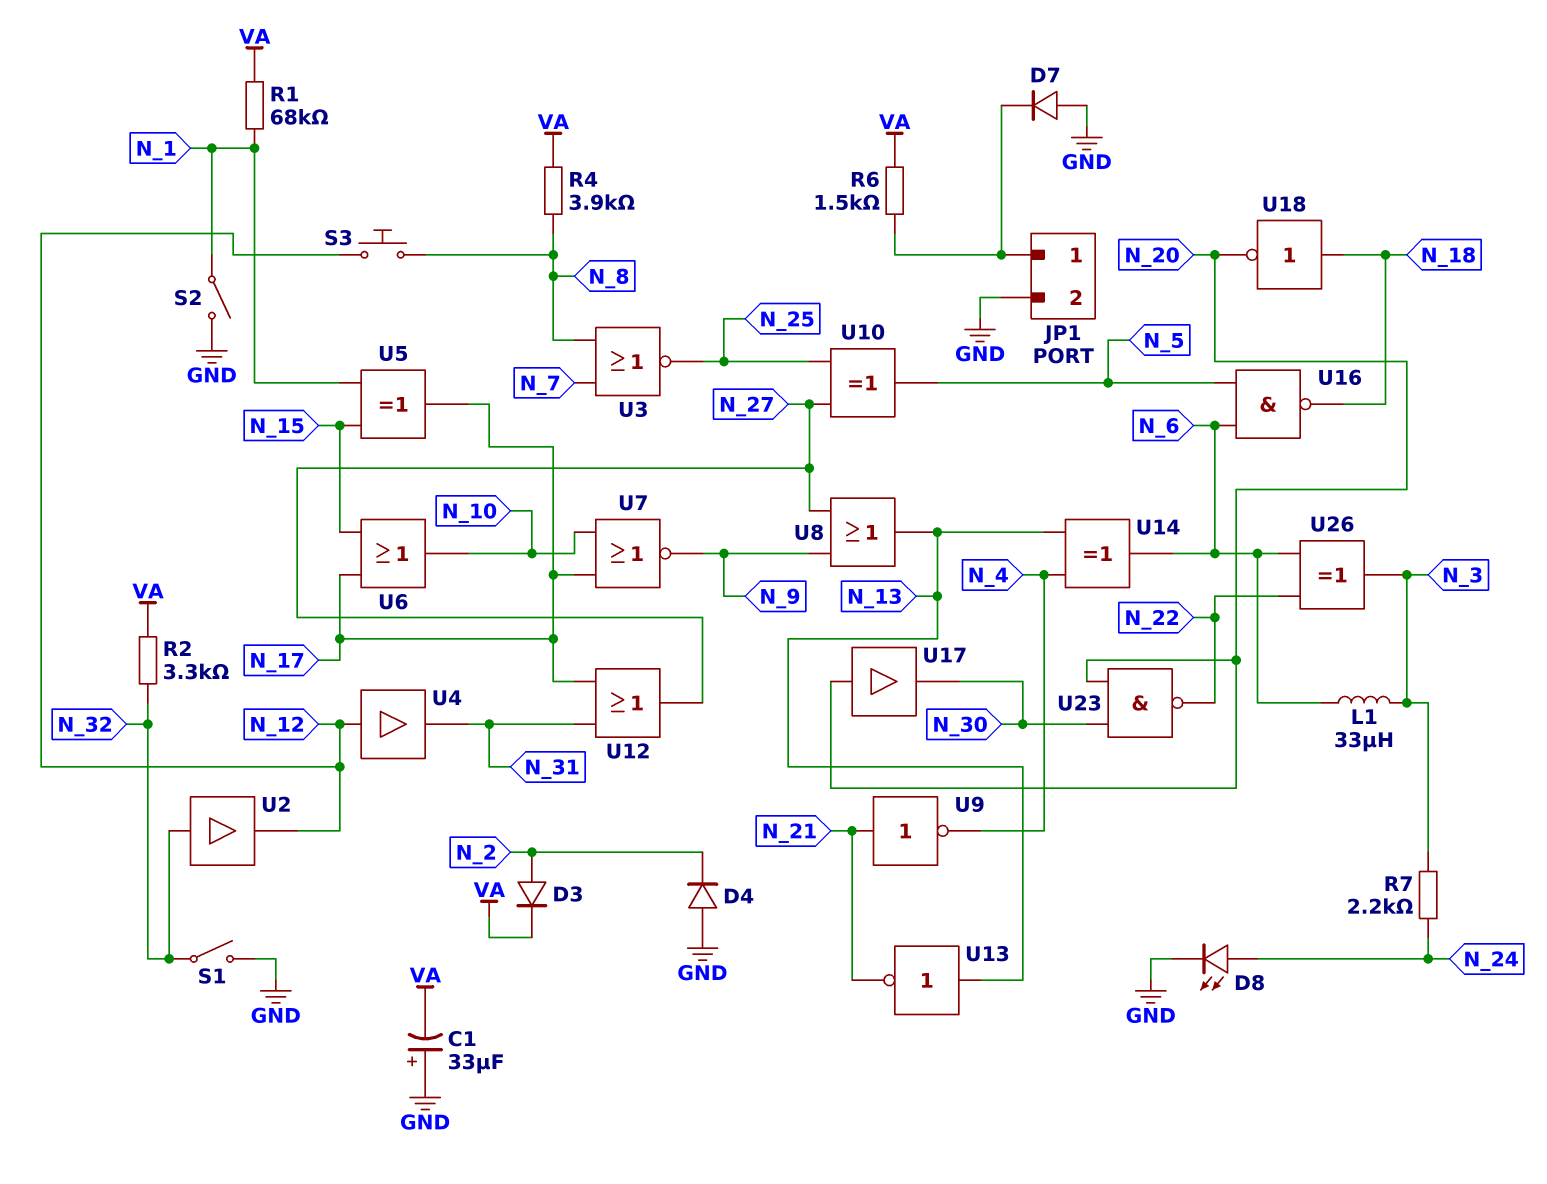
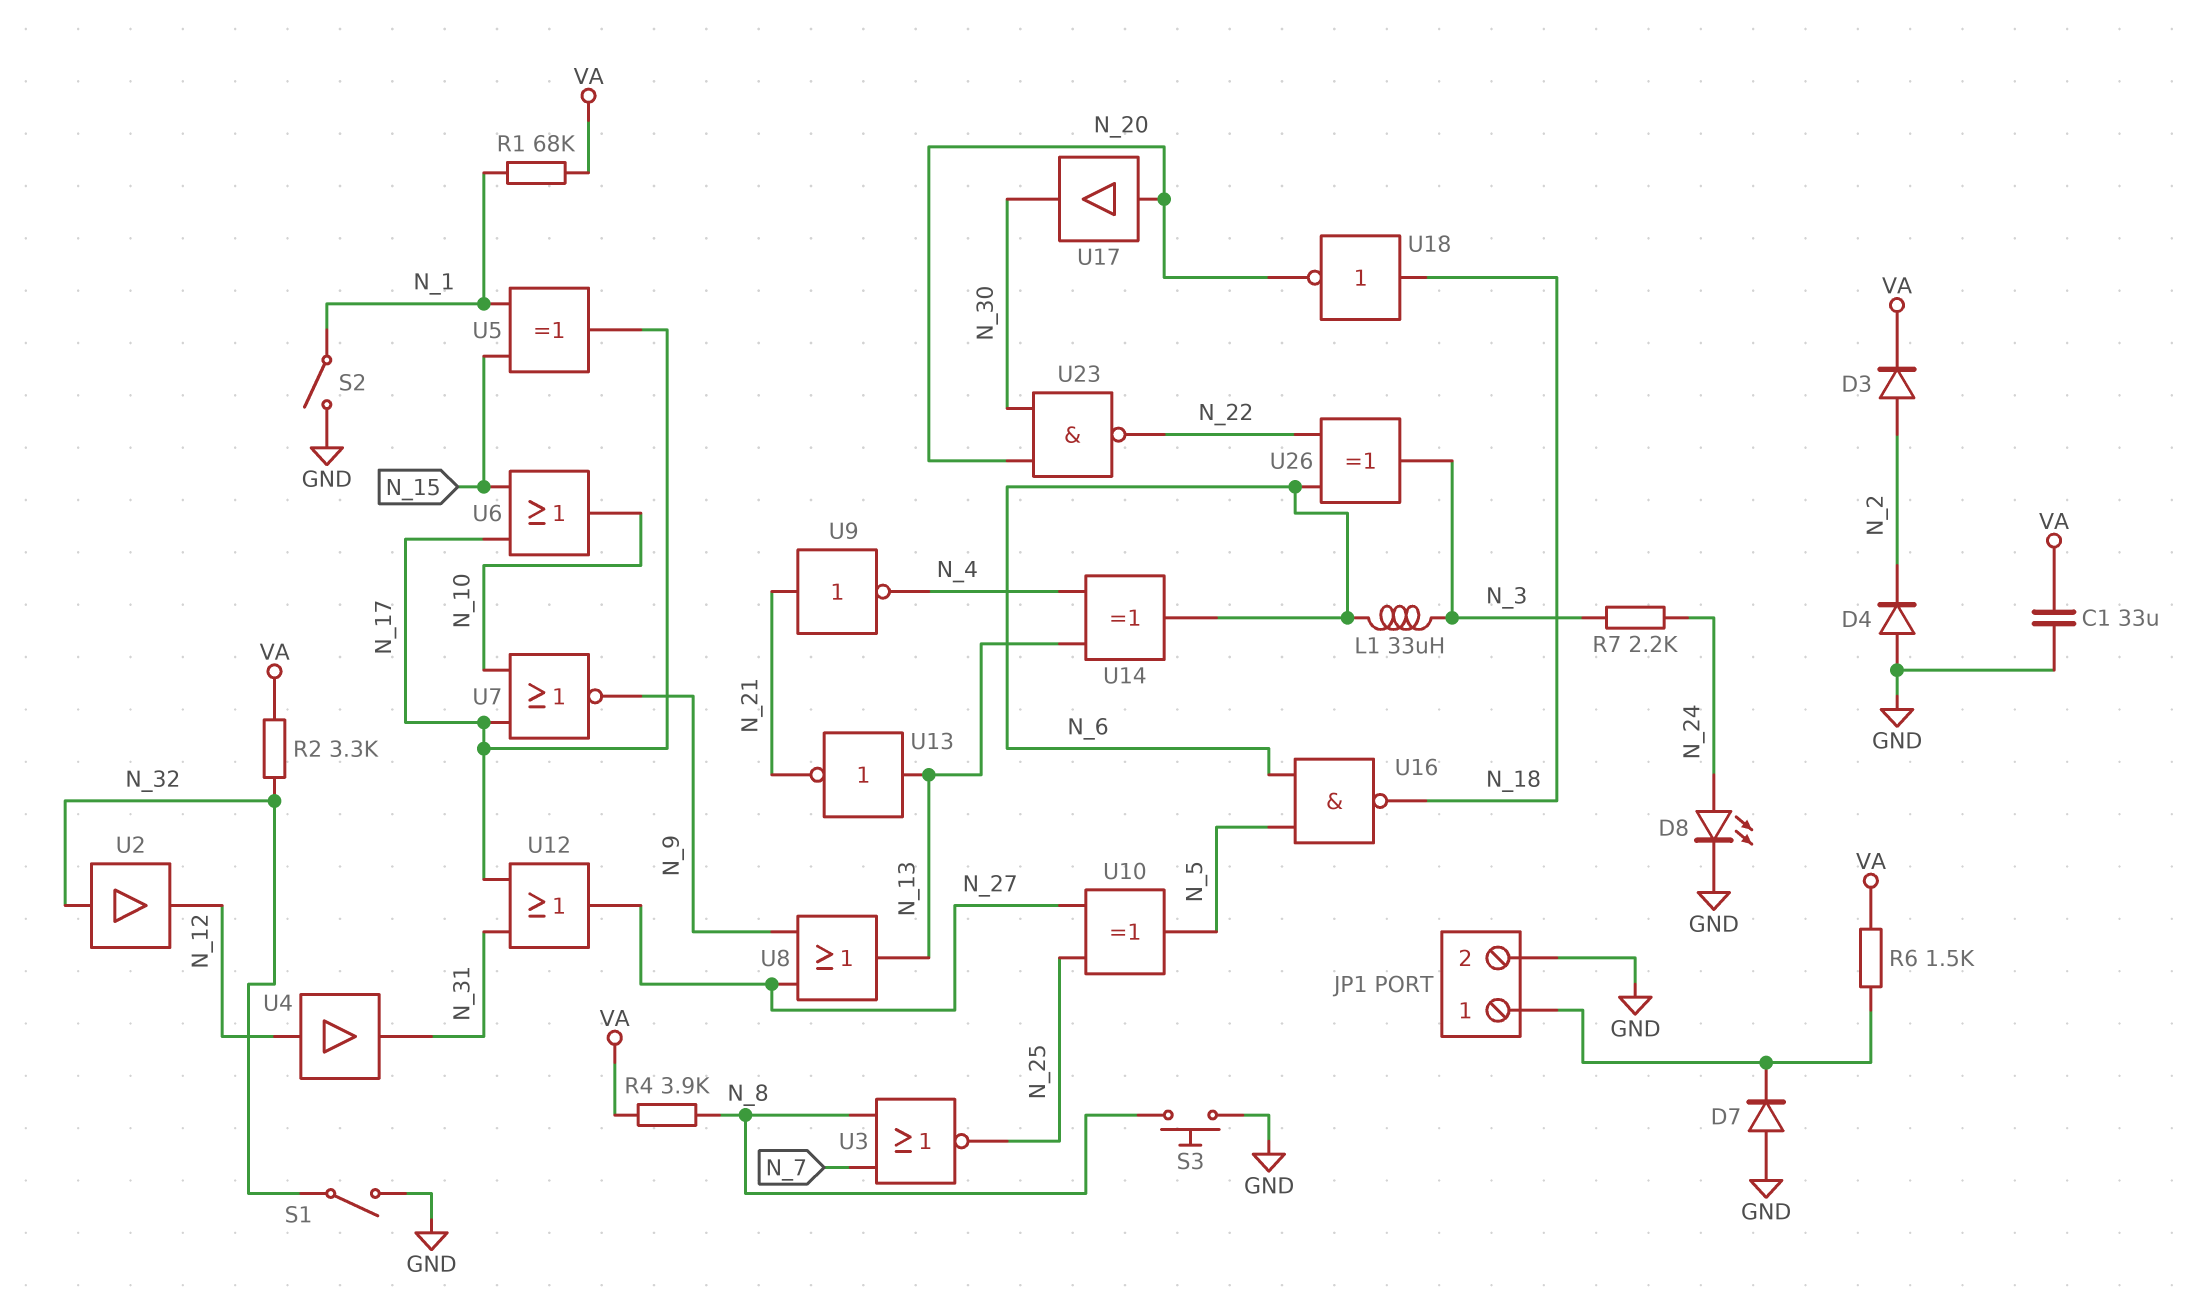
C1: 33uF (plus GND, minus VA) -> 33uF (GND, VA)
S3: button (N_8, N_12) -> button (GND, N_8)

